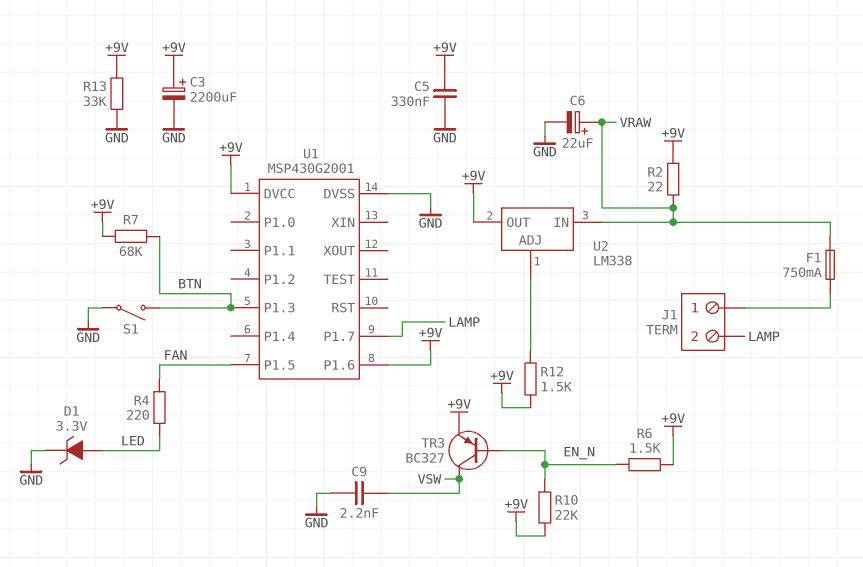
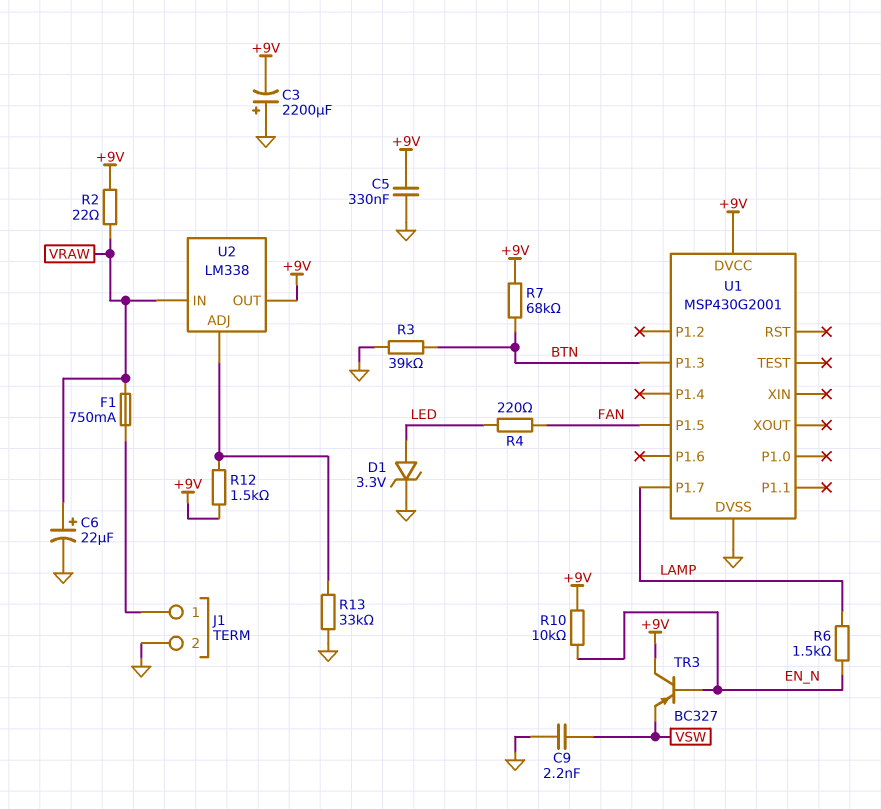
C3: 2200uF (plus +9V, minus GND) -> 2200uF (plus GND, minus +9V)
J1 pin 2: LAMP -> GND
R3: none -> 39k (BTN, GND)
R6: 1.5k (+9V, EN_N) -> 1.5k (EN_N, LAMP)
R10: 22k (+9V, EN_N) -> 10k (+9V, EN_N)
R13: 33k (+9V, GND) -> 33k (GND, U2/ADJ)
S1: switch (BTN, GND) -> none
TR3: PNP BC327 (B EN_N, C VSW, E +9V) -> PNP BC327 (B EN_N, C +9V, E VSW)
U1 pin P1.6: +9V -> none

